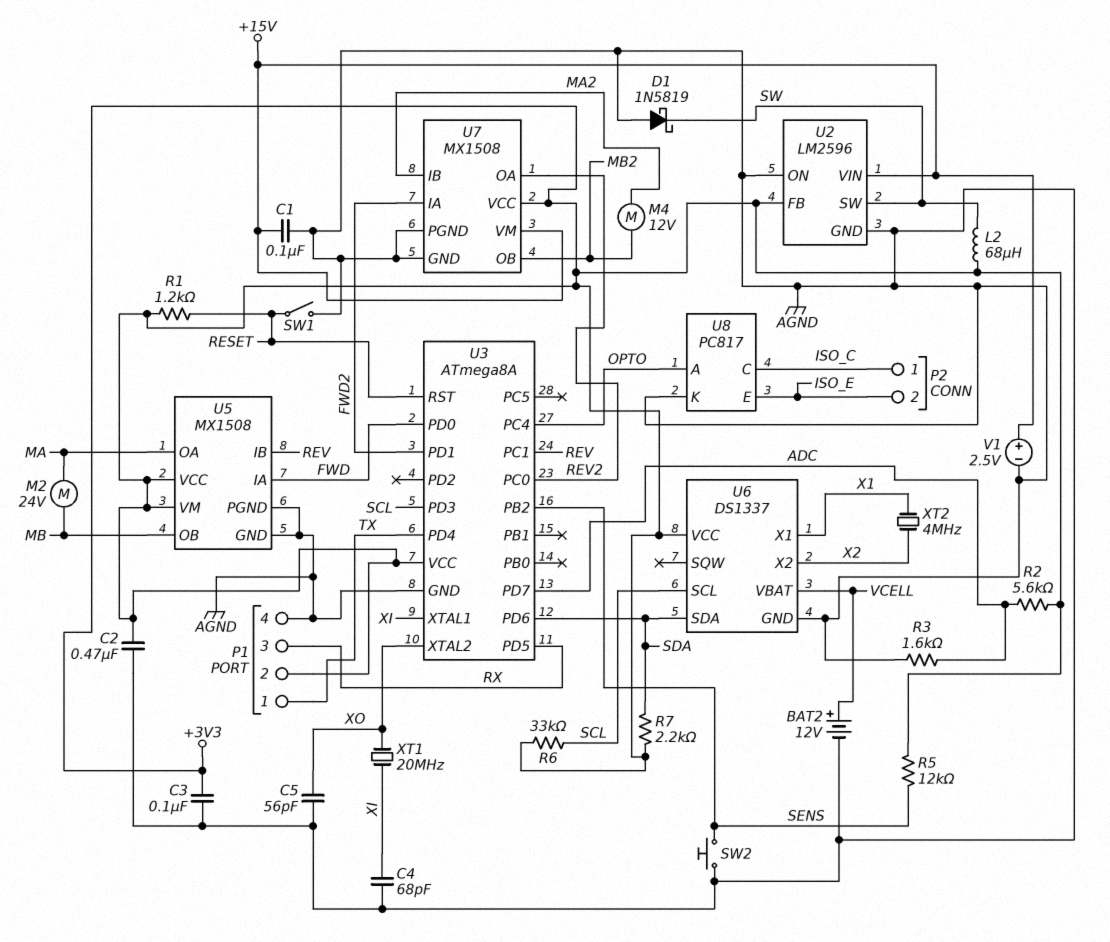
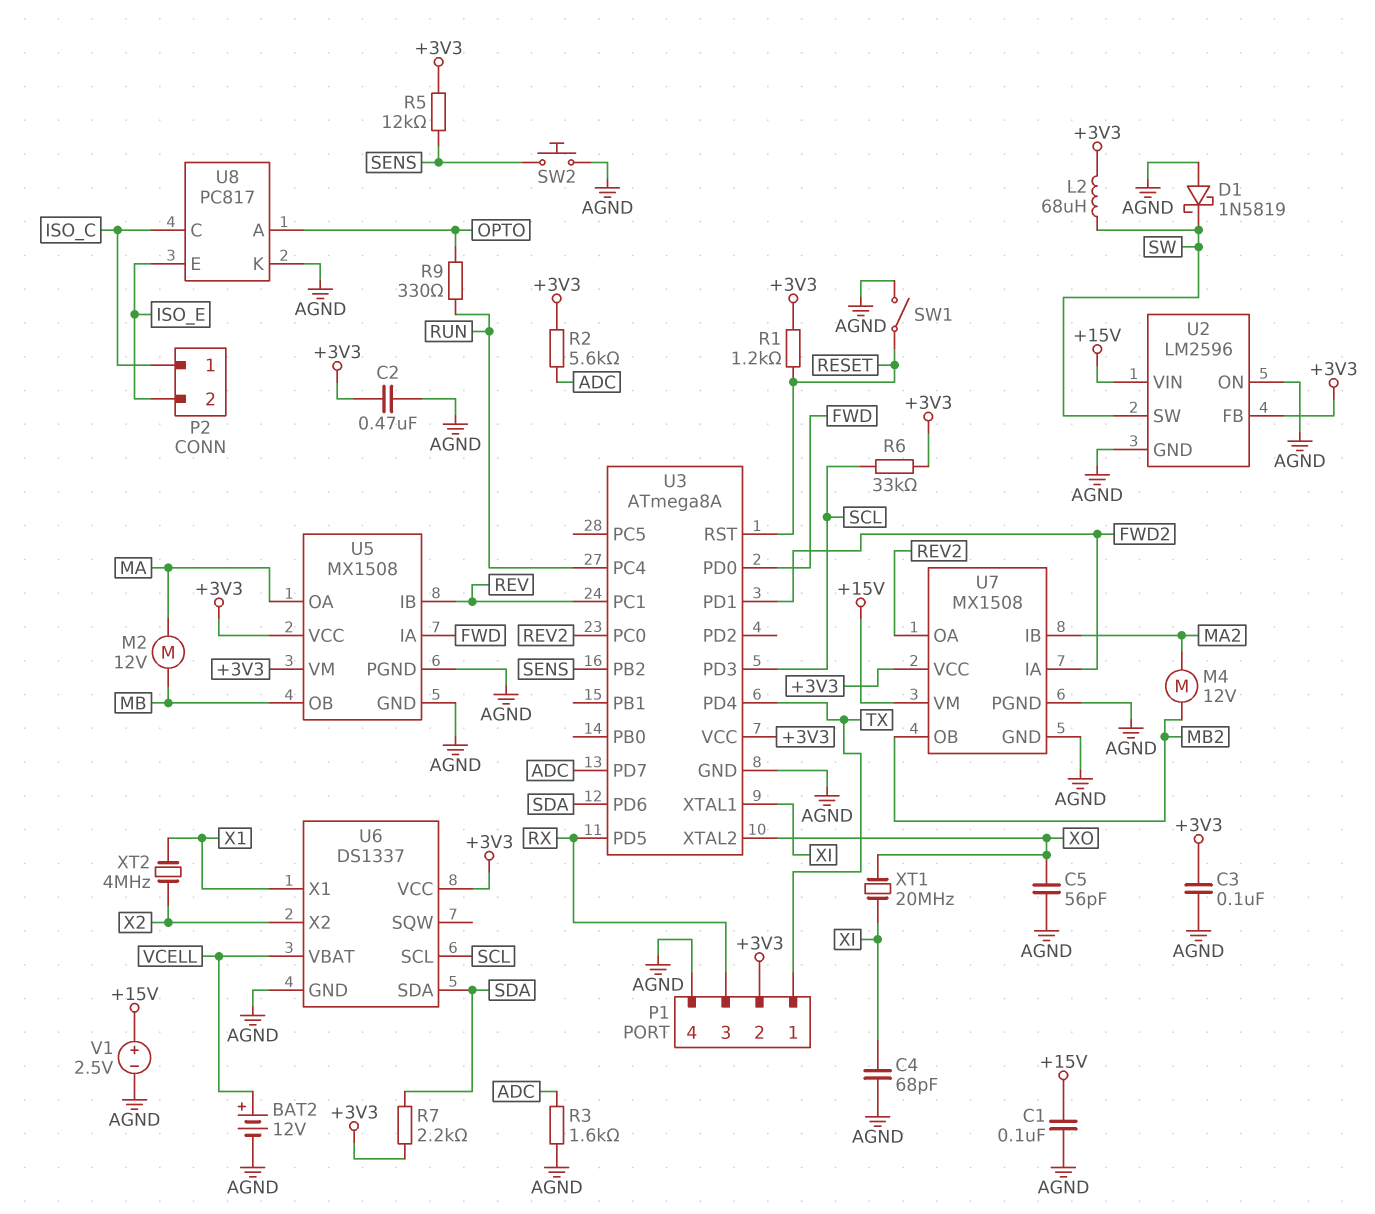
M2: motor 24V (MA, MB) -> motor 12V (MA, MB)
R9: none -> 330 (OPTO, RUN)
U3 pin PC4: OPTO -> RUN

